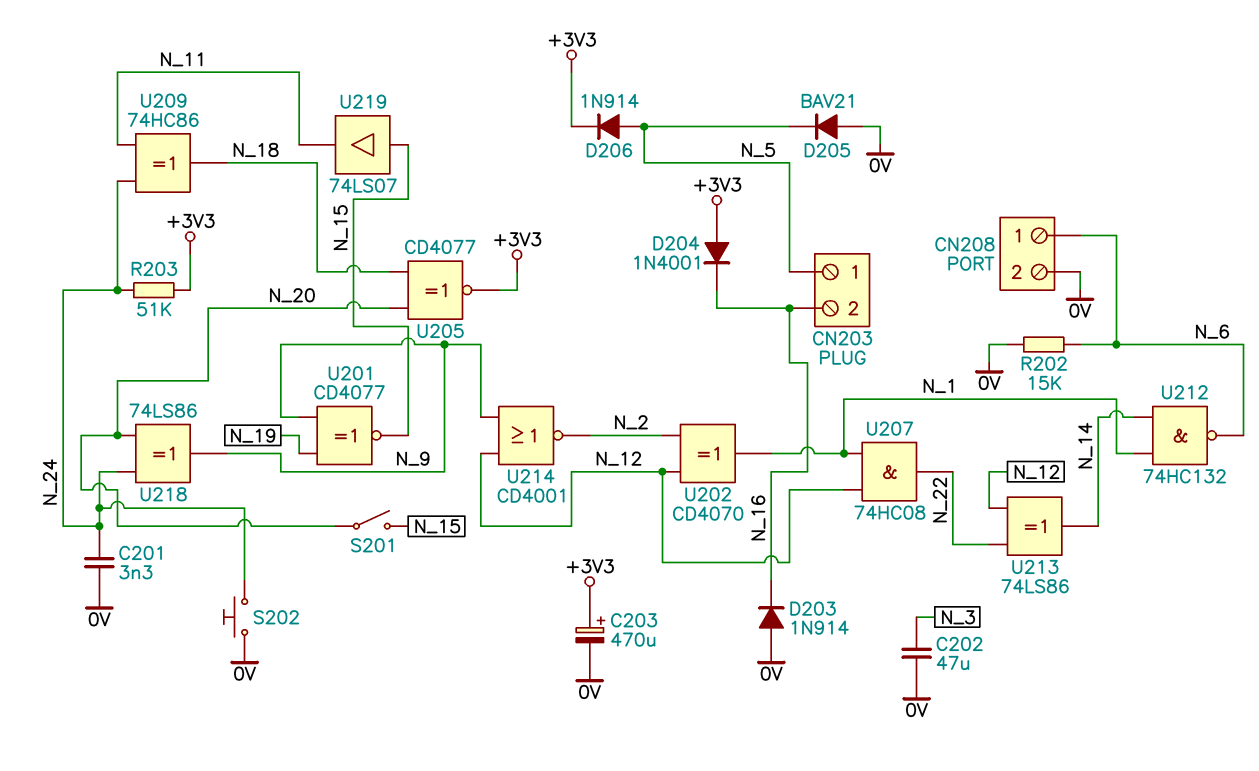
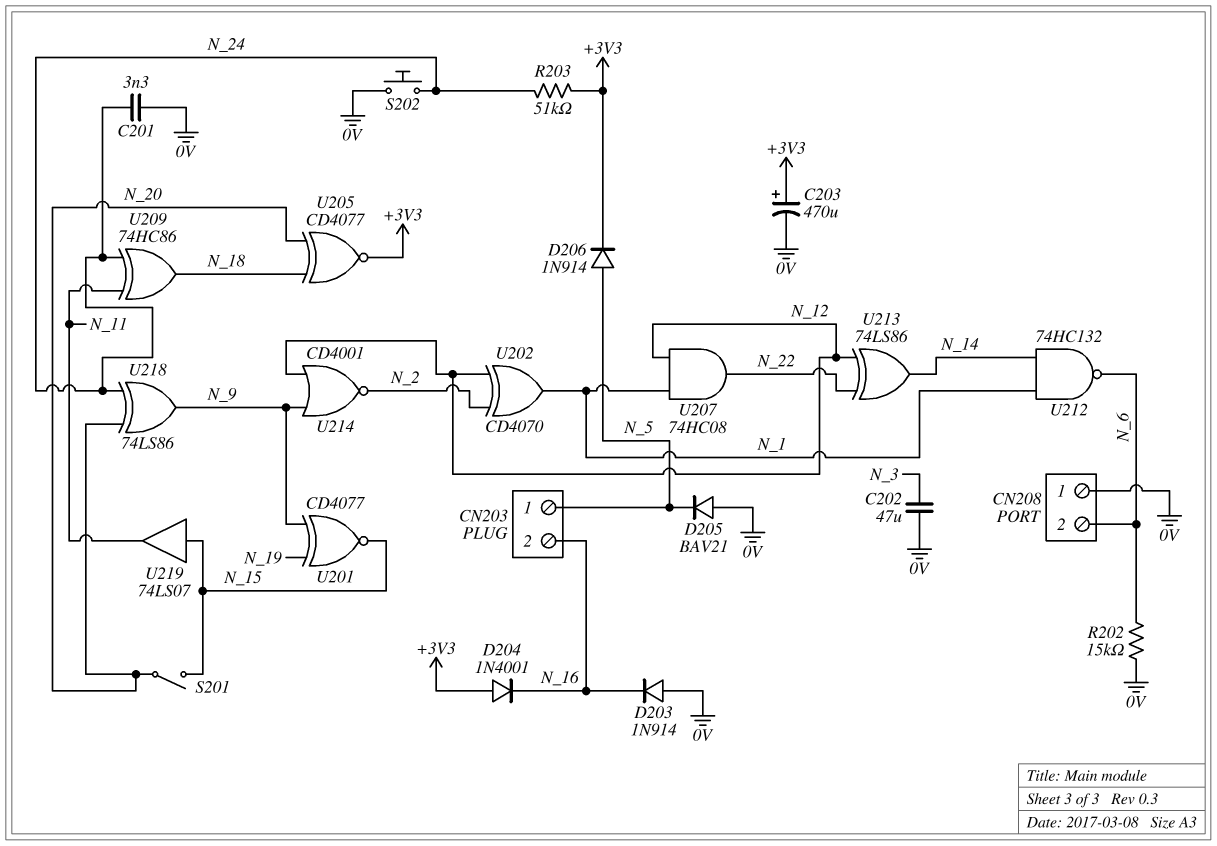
CN208 pin 1: N_6 -> 0V
CN208 pin 2: 0V -> N_6

